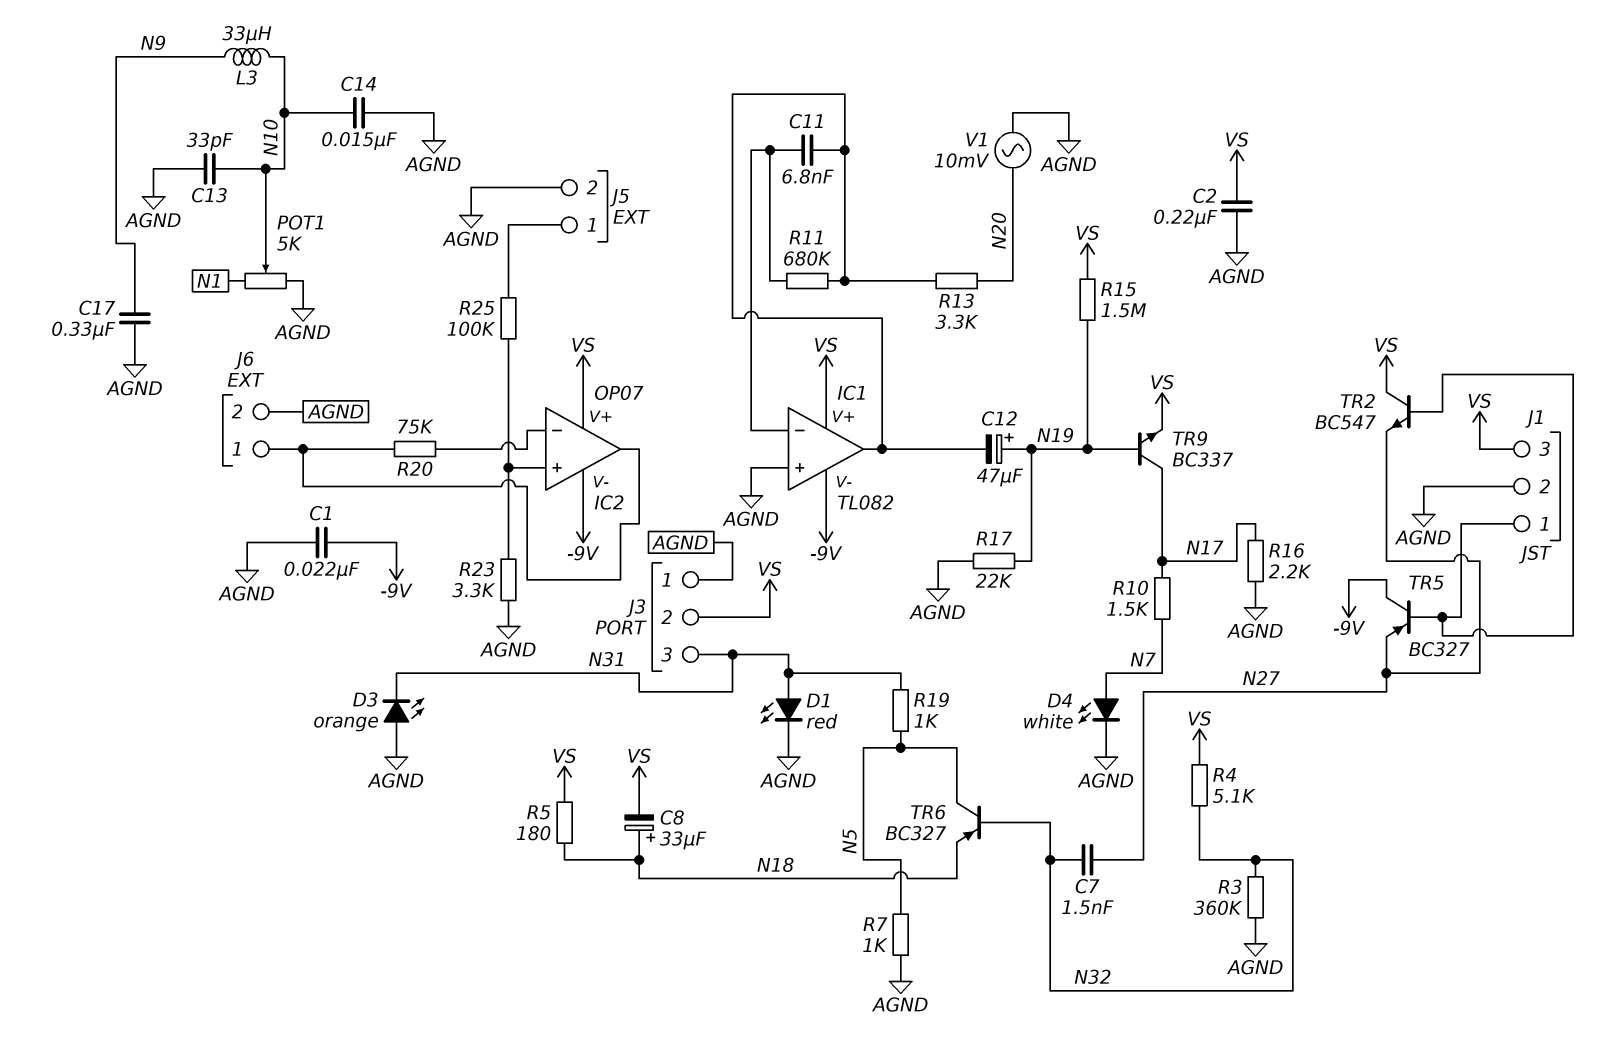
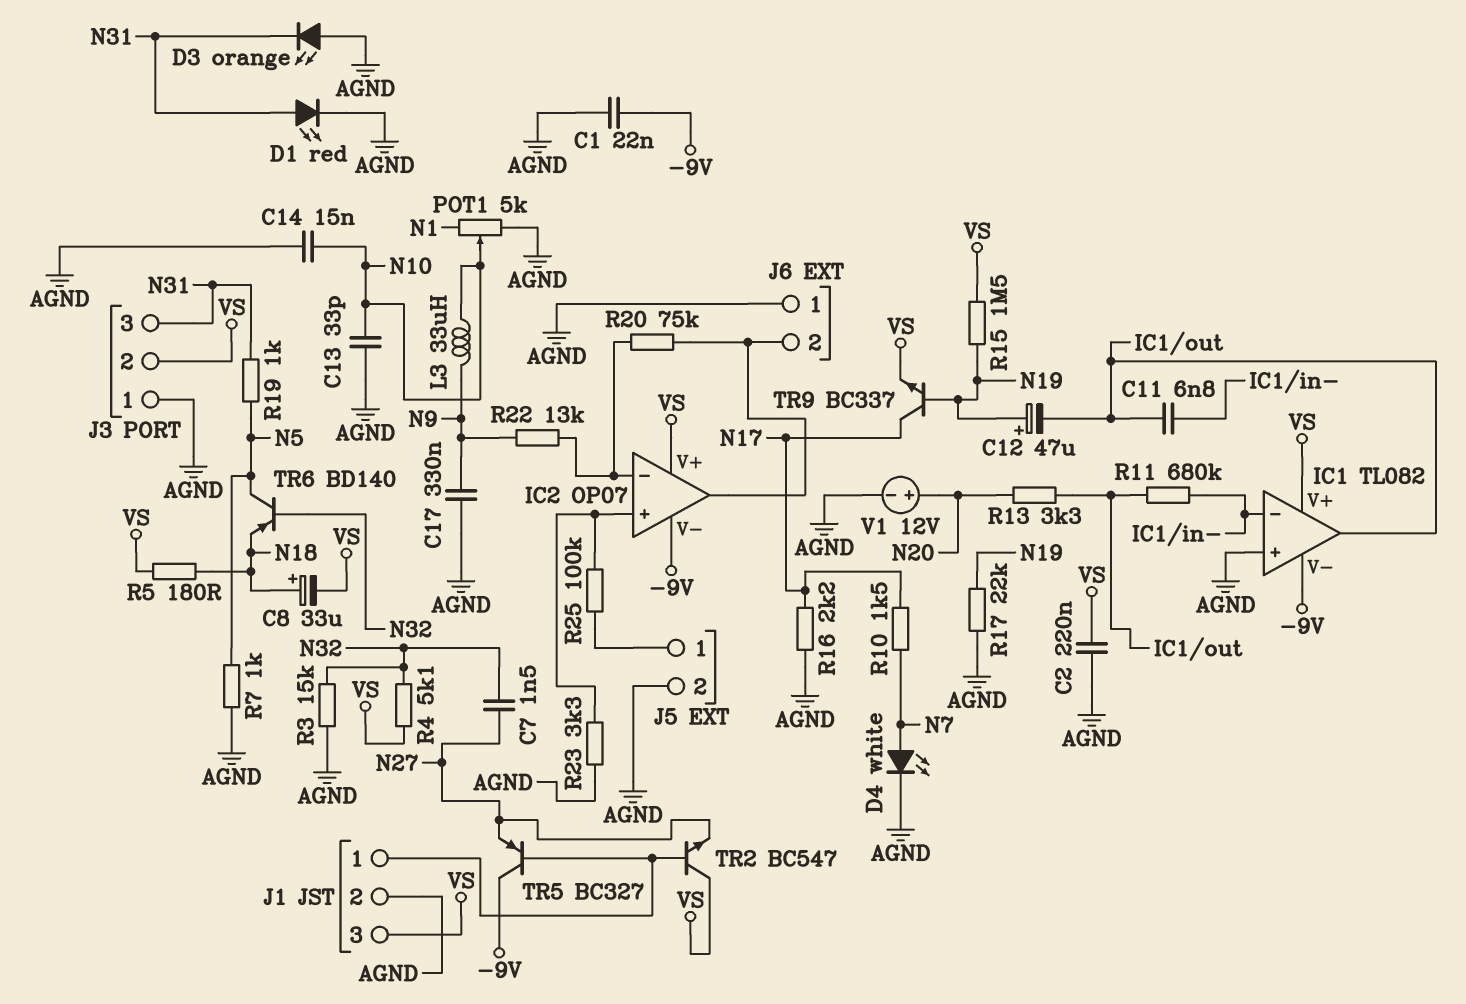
J6 pin 1: IC2/out -> AGND
J6 pin 2: AGND -> IC2/out
R3: 360k (AGND, N32) -> 15k (AGND, N32)
R22: none -> 13k (IC2/in-, N9)
TR6: PNP BC327 (B N32, C N5, E N18) -> PNP BD140 (B N32, C N5, E N18)
V1: AC 10mV (AGND, N20) -> 12V (plus N20, minus AGND)

